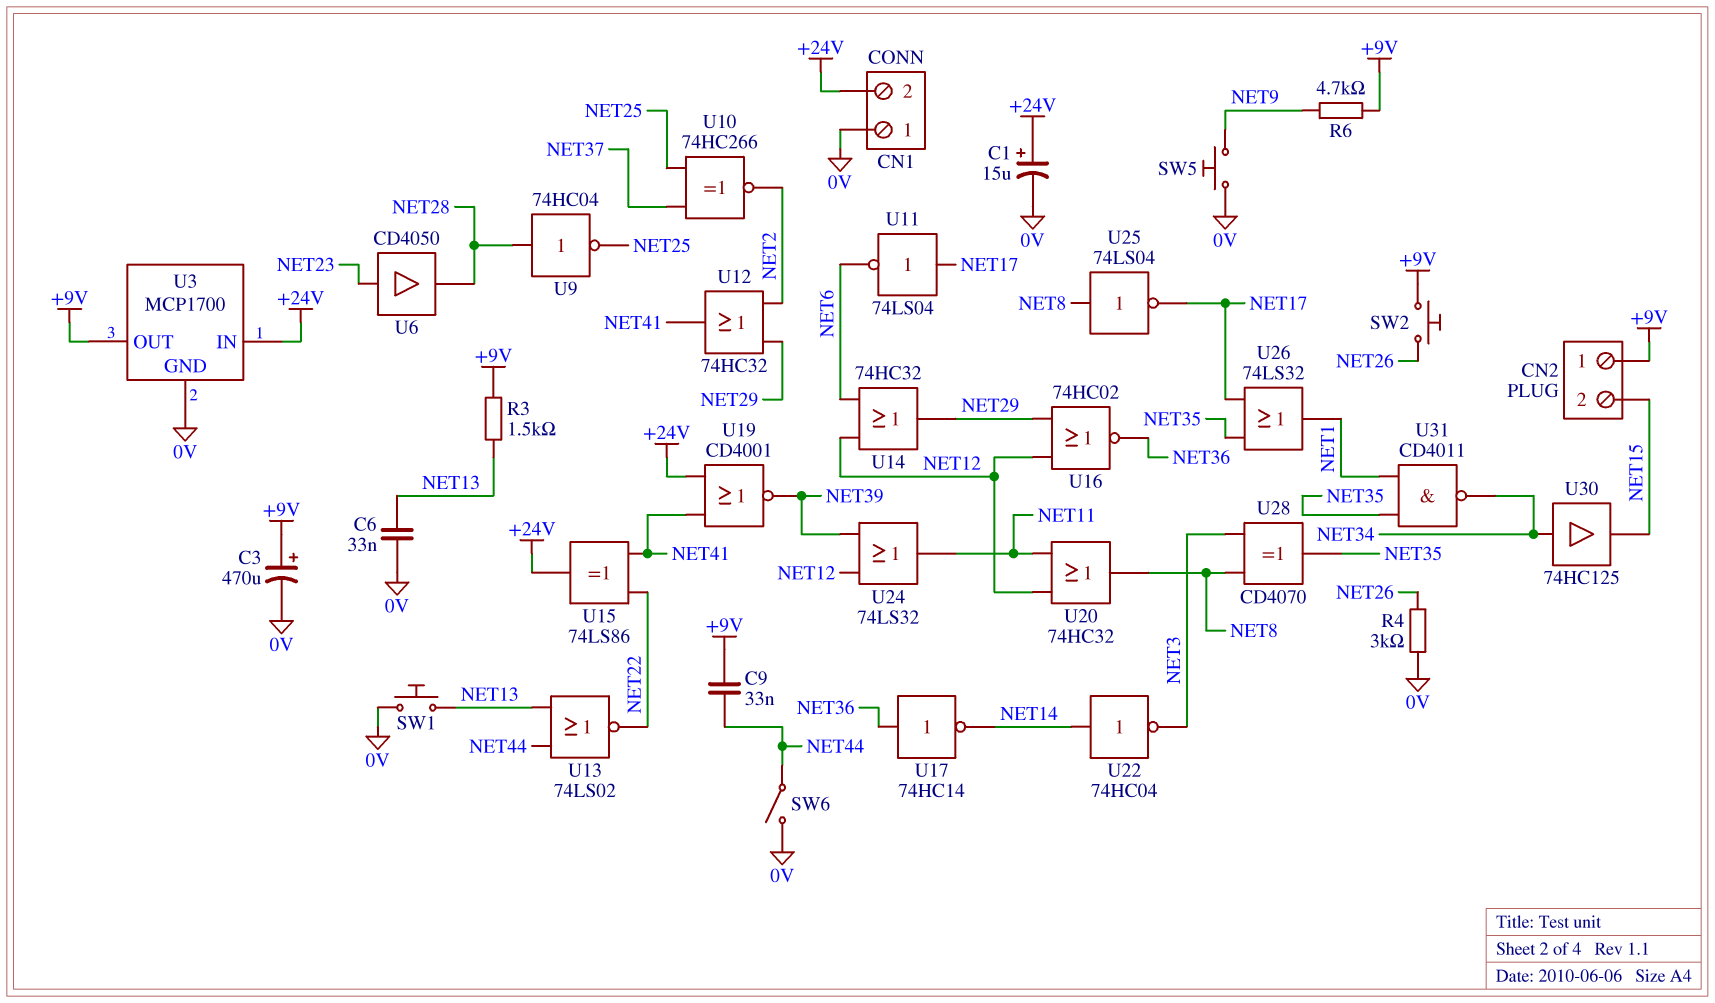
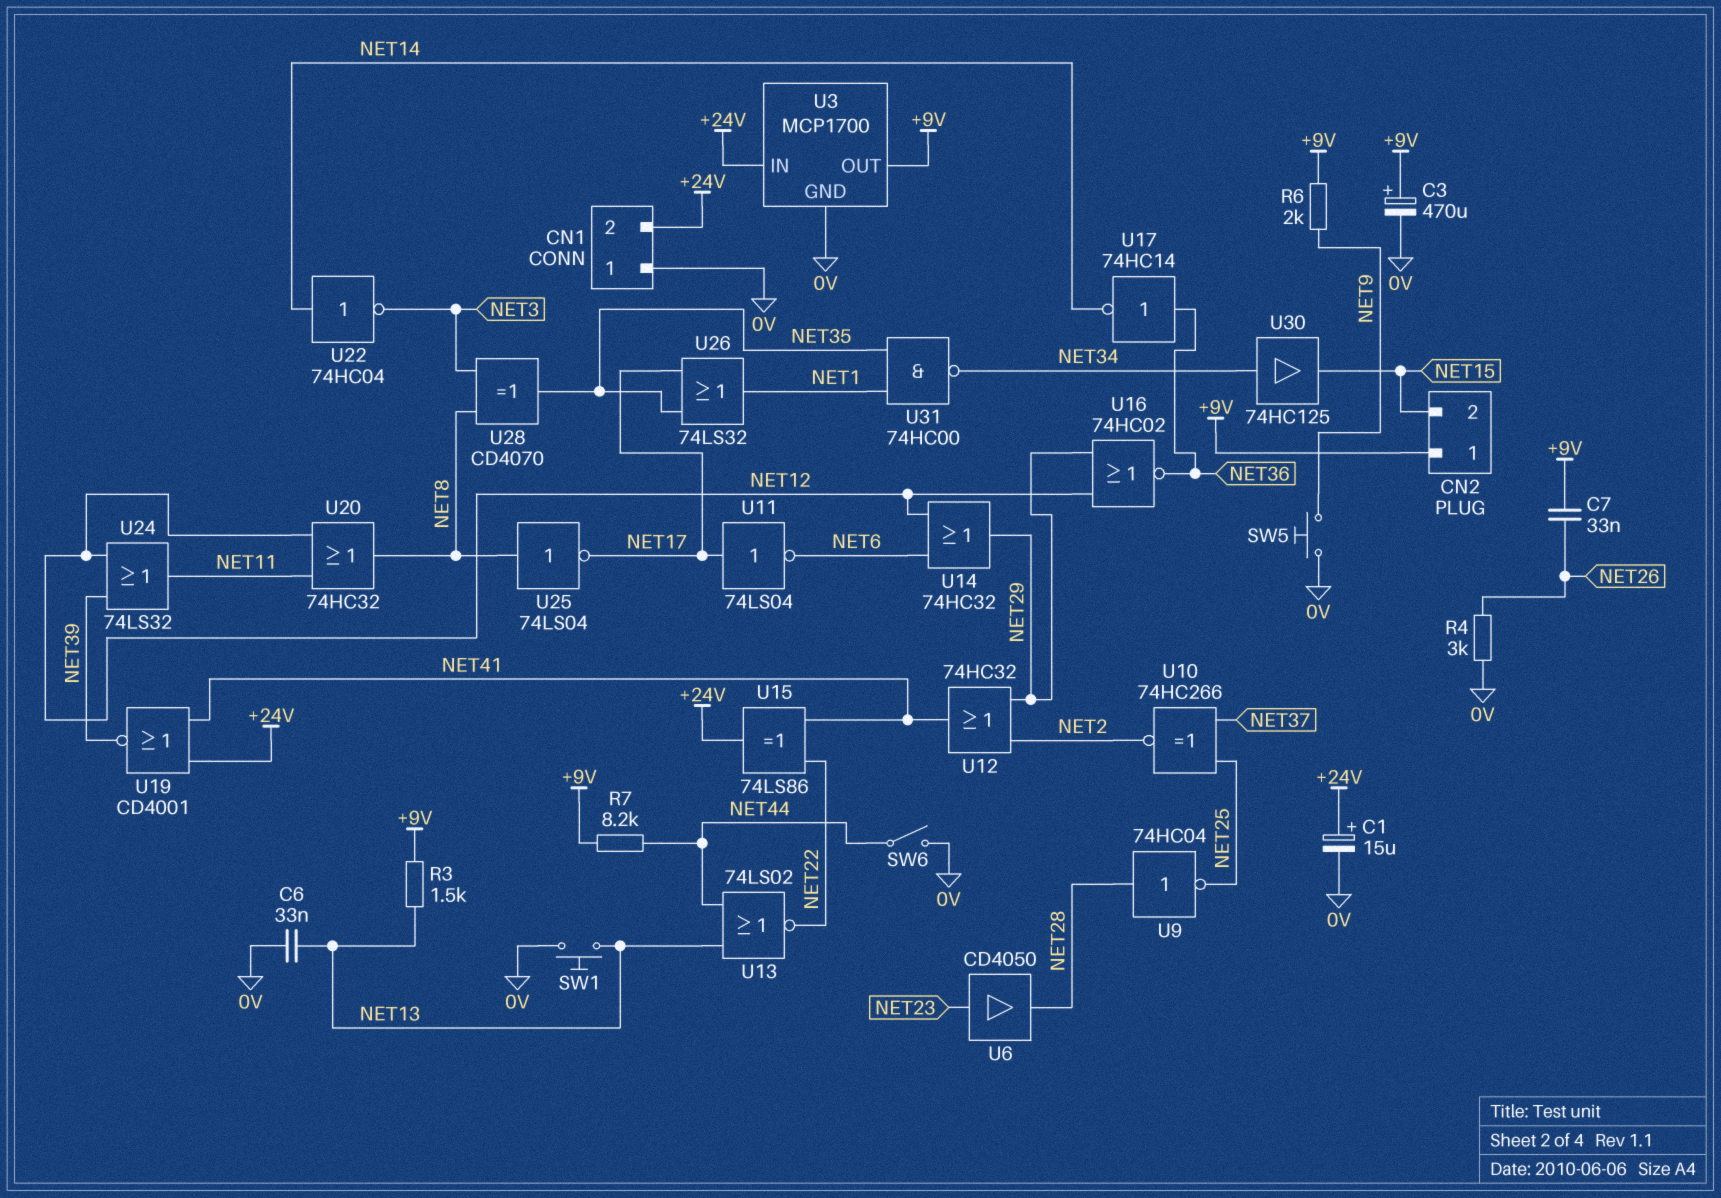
C7: none -> 33nF (+9V, NET26)
C9: 33nF (+9V, NET44) -> none
R6: 4.7k (+9V, NET9) -> 2k (+9V, NET9)
R7: none -> 8.2k (+9V, NET44)
SW2: button (+9V, NET26) -> none
U31: NAND CD4011 (in NET1, in NET35, out NET34) -> NAND 74HC00 (in NET1, in NET35, out NET34)

